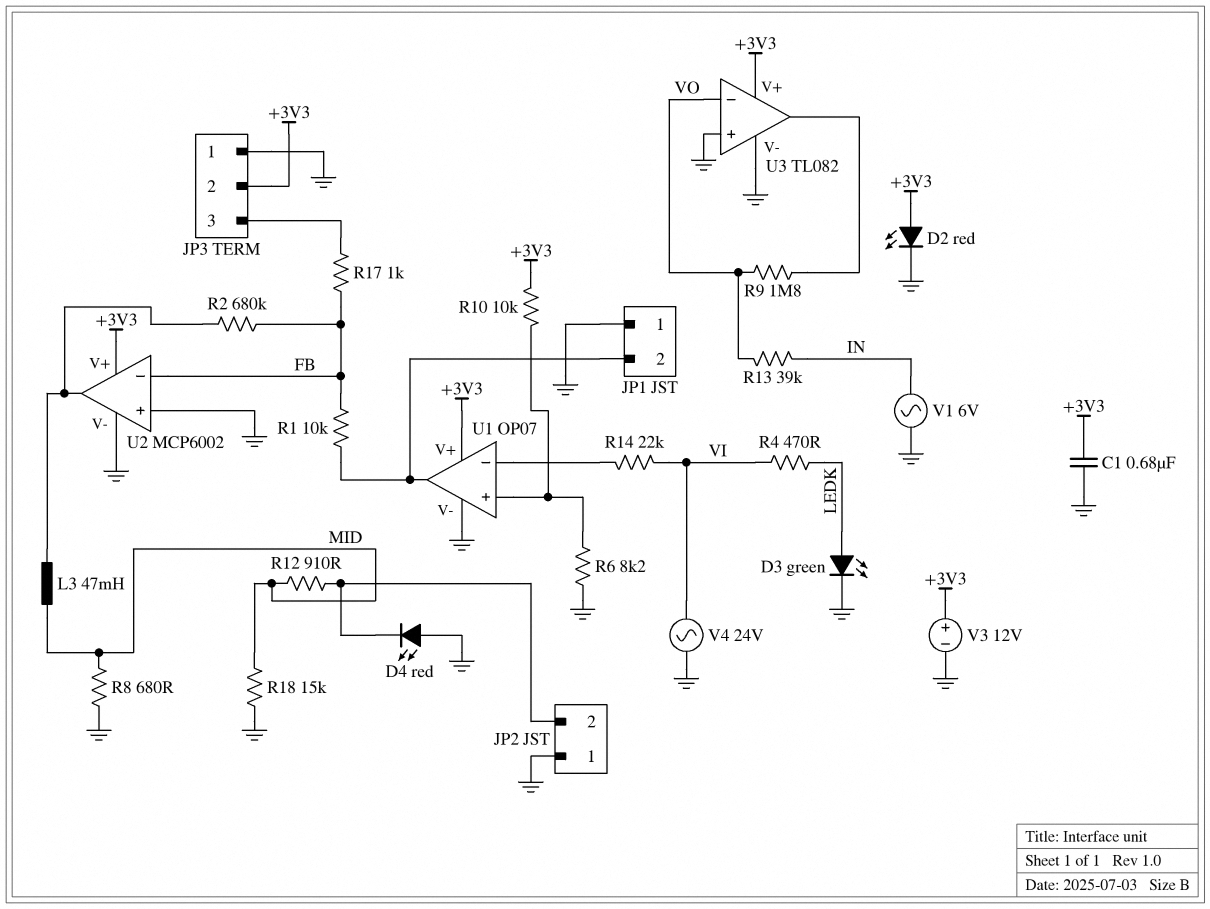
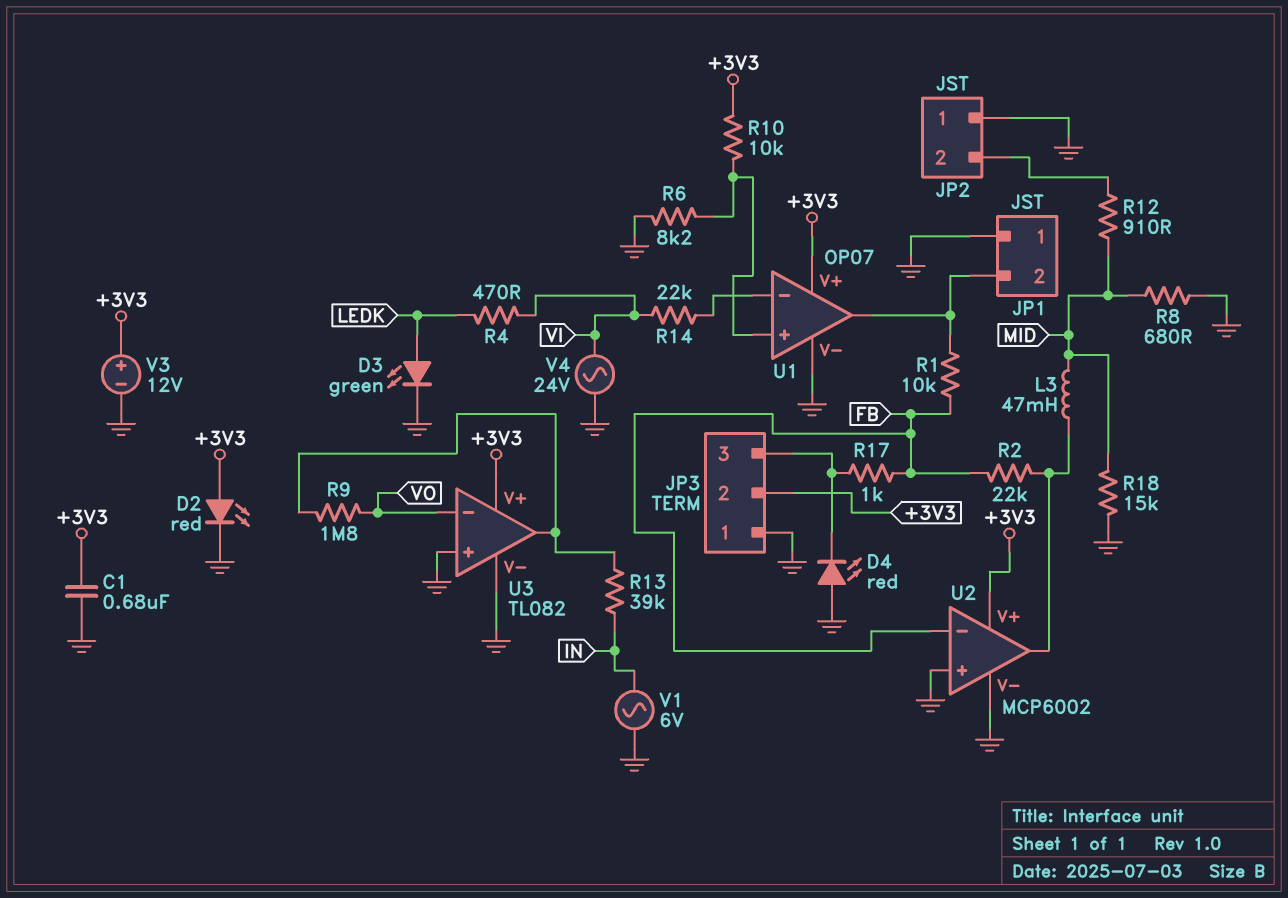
D4: LED red (A GND, K JP2/2) -> LED red (A GND, K JP3/3)
R2: 680k (FB, U2/out) -> 22k (FB, U2/out)
R13: 39k (IN, VO) -> 39k (IN, U3/out)

